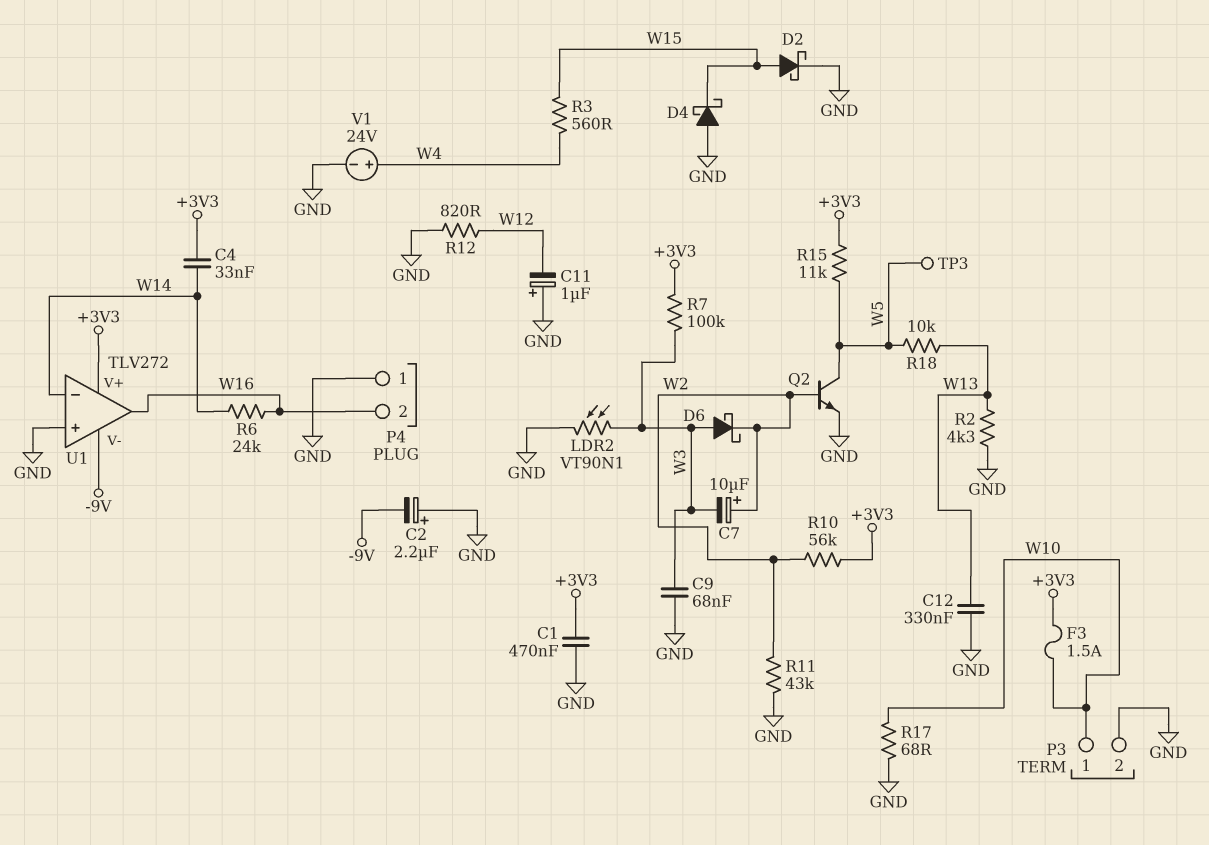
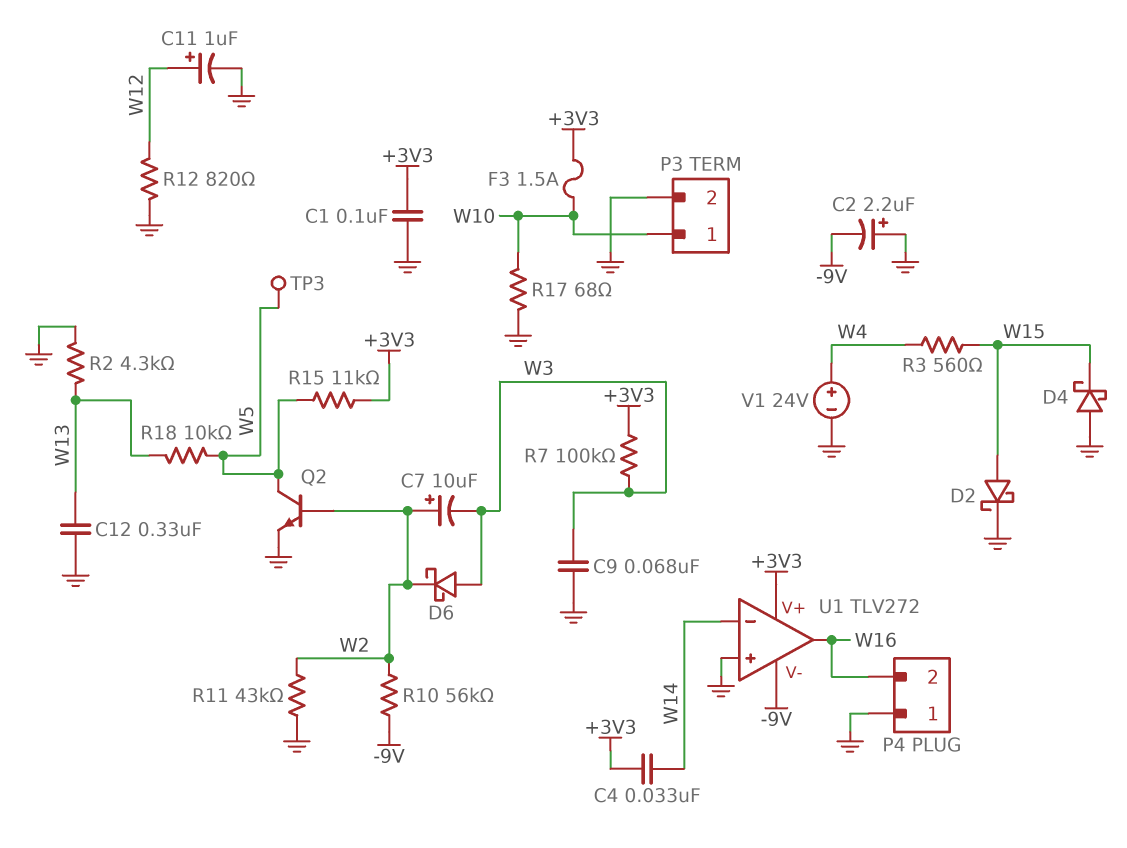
C1: 470nF (+3V3, GND) -> 100nF (+3V3, GND)
C11: 1uF (plus GND, minus W12) -> 1uF (plus W12, minus GND)
LDR2: VT90N1 (GND, W3) -> none
R6: 24k (W14, W16) -> none
R10: 56k (+3V3, W2) -> 56k (-9V, W2)

